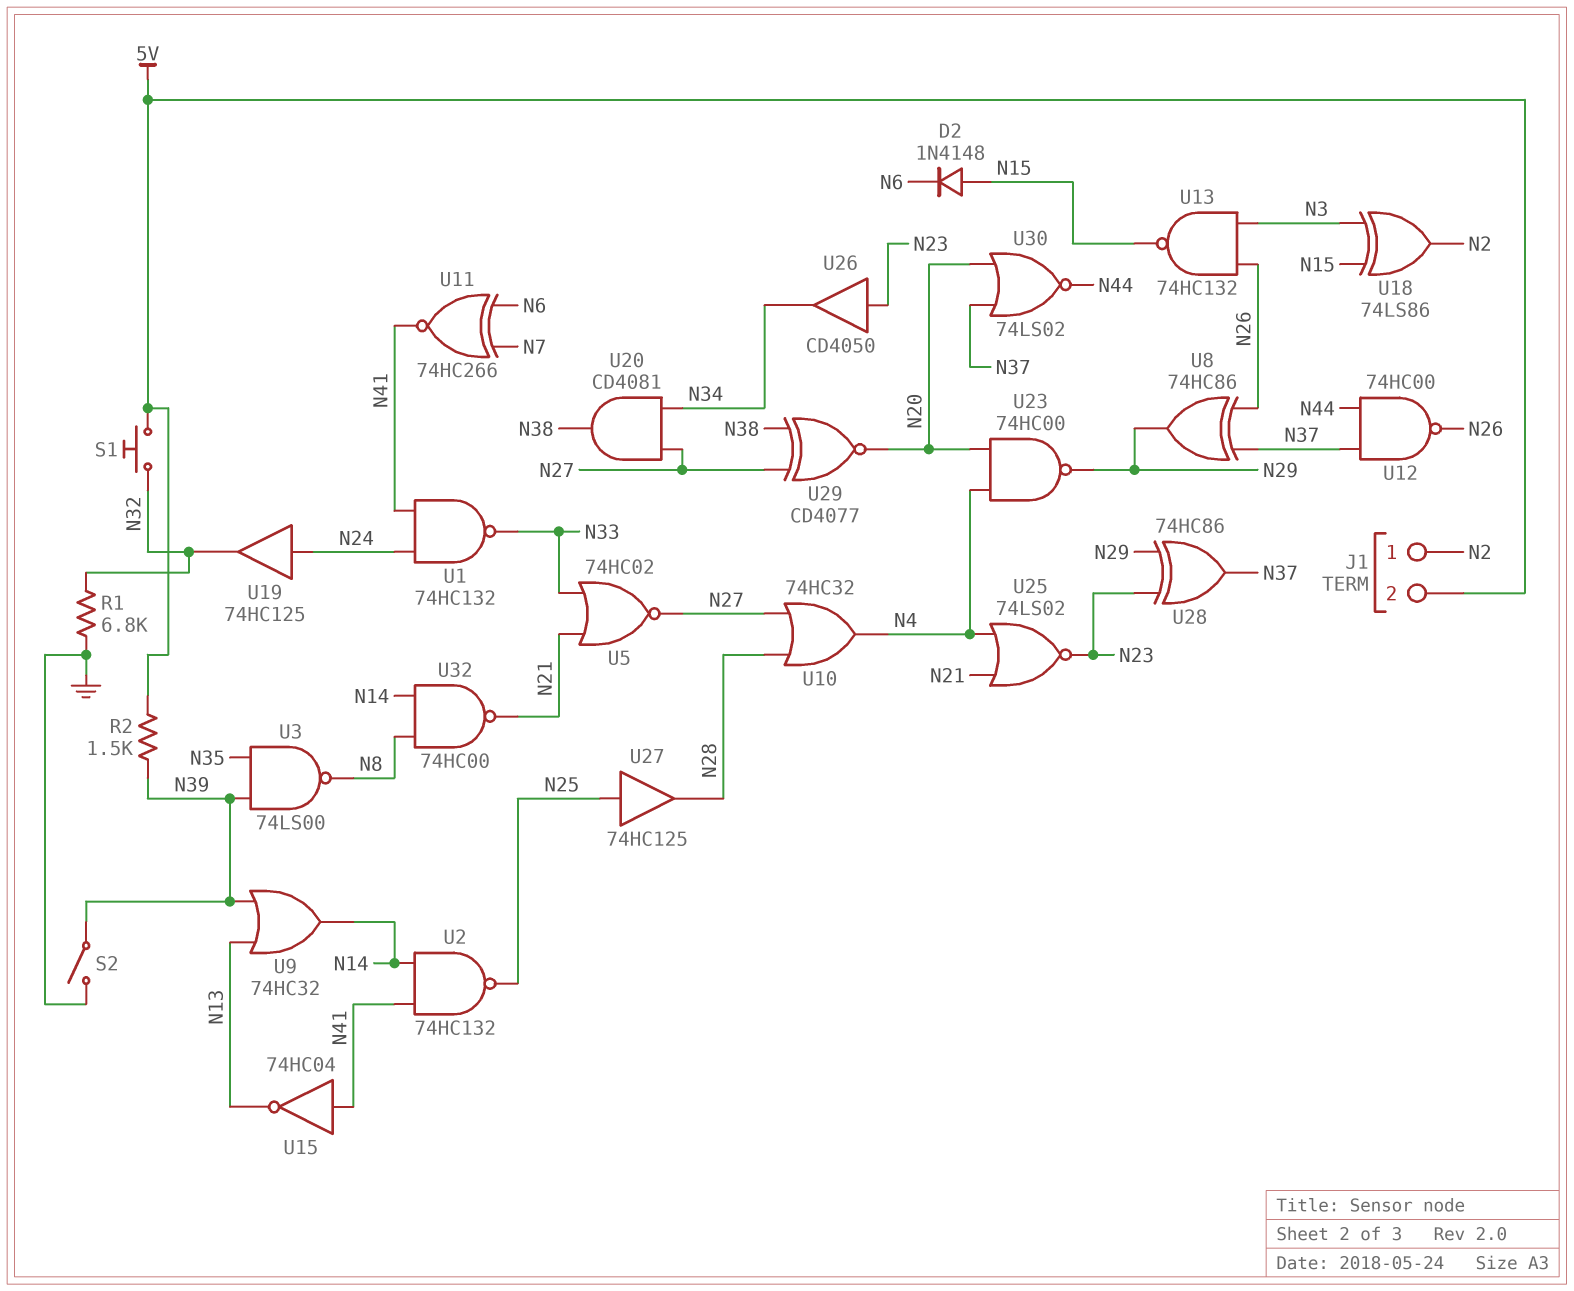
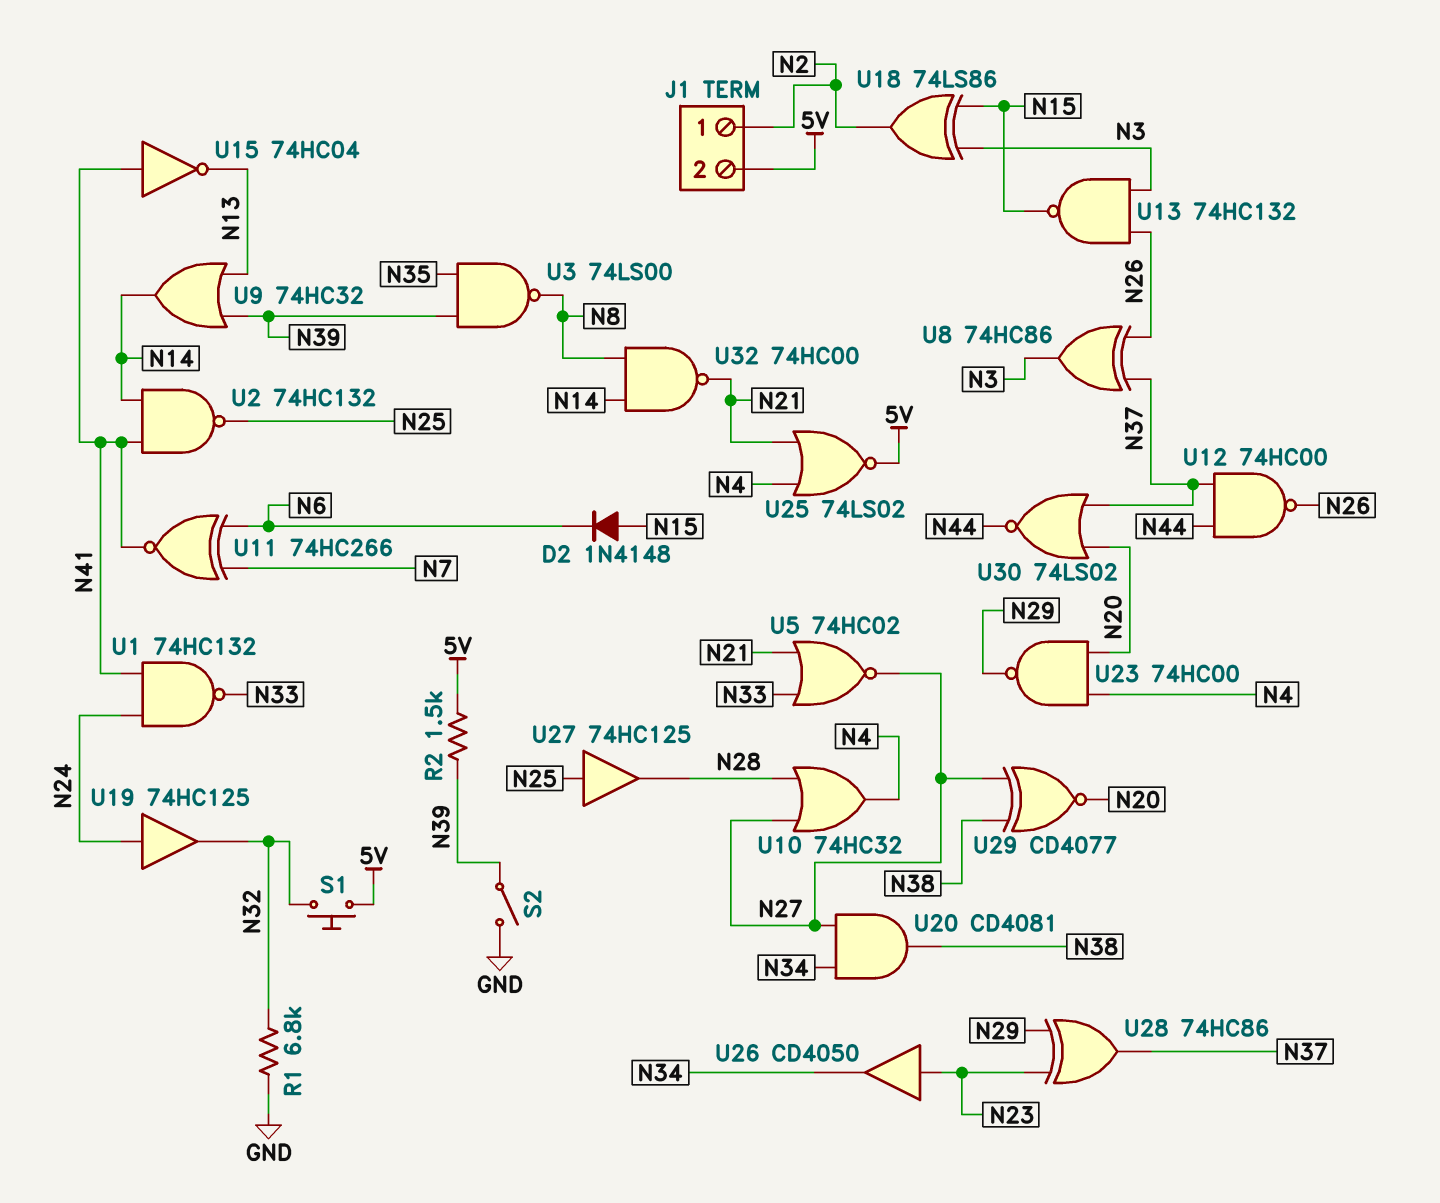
U8: XOR 74HC86 (in N26, in N37, out N29) -> XOR 74HC86 (in N26, in N37, out N3)
U25: NOR 74LS02 (in N4, in N21, out N23) -> NOR 74LS02 (in N4, in N21, out 5V)

